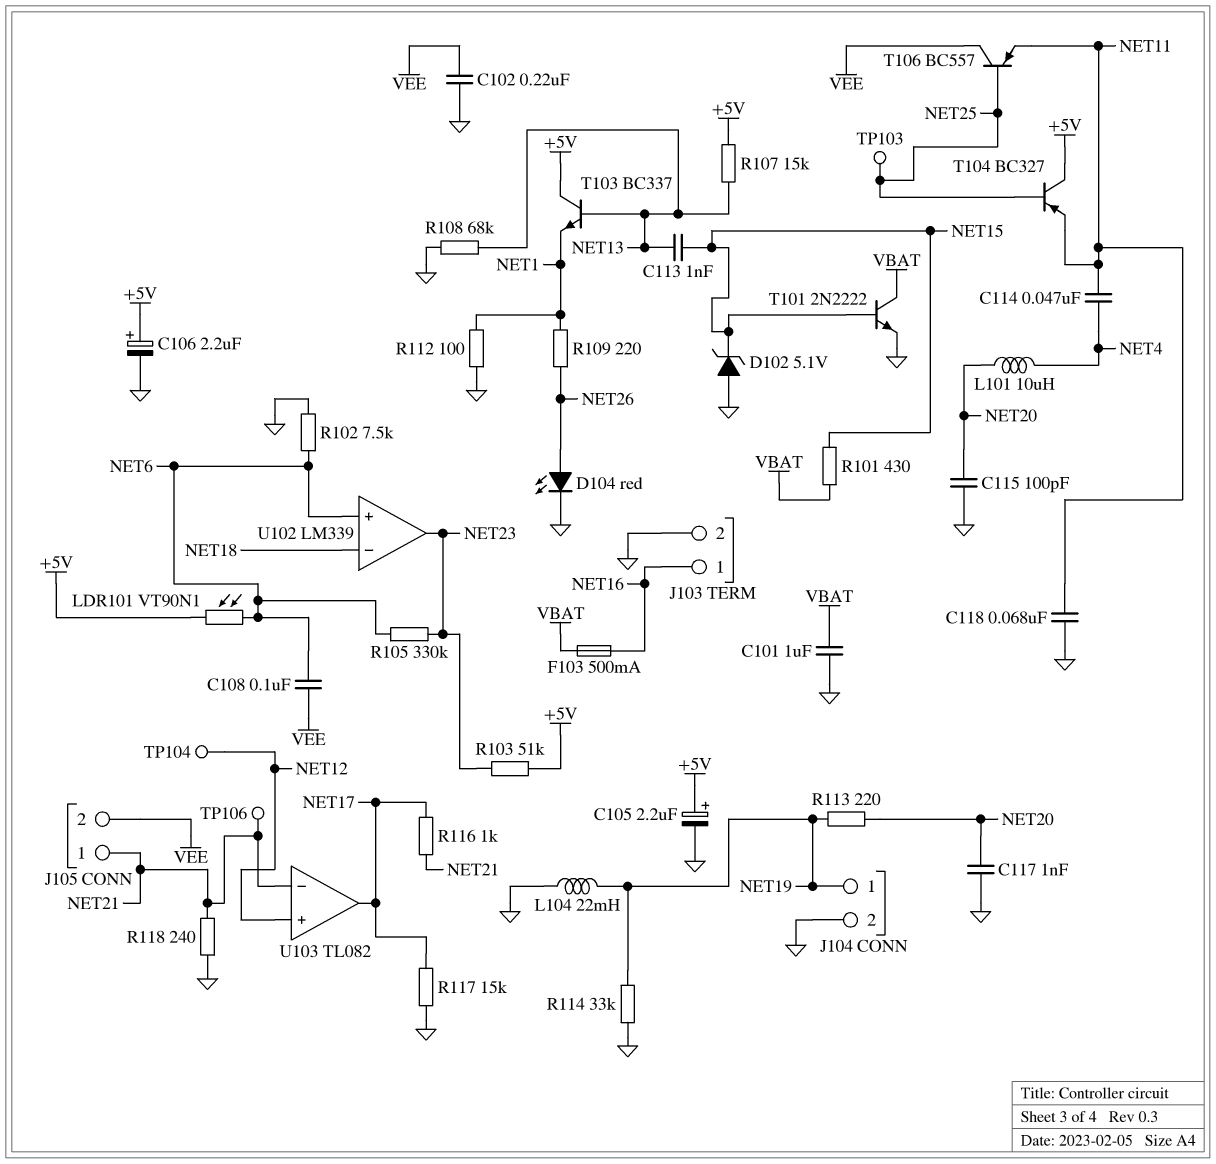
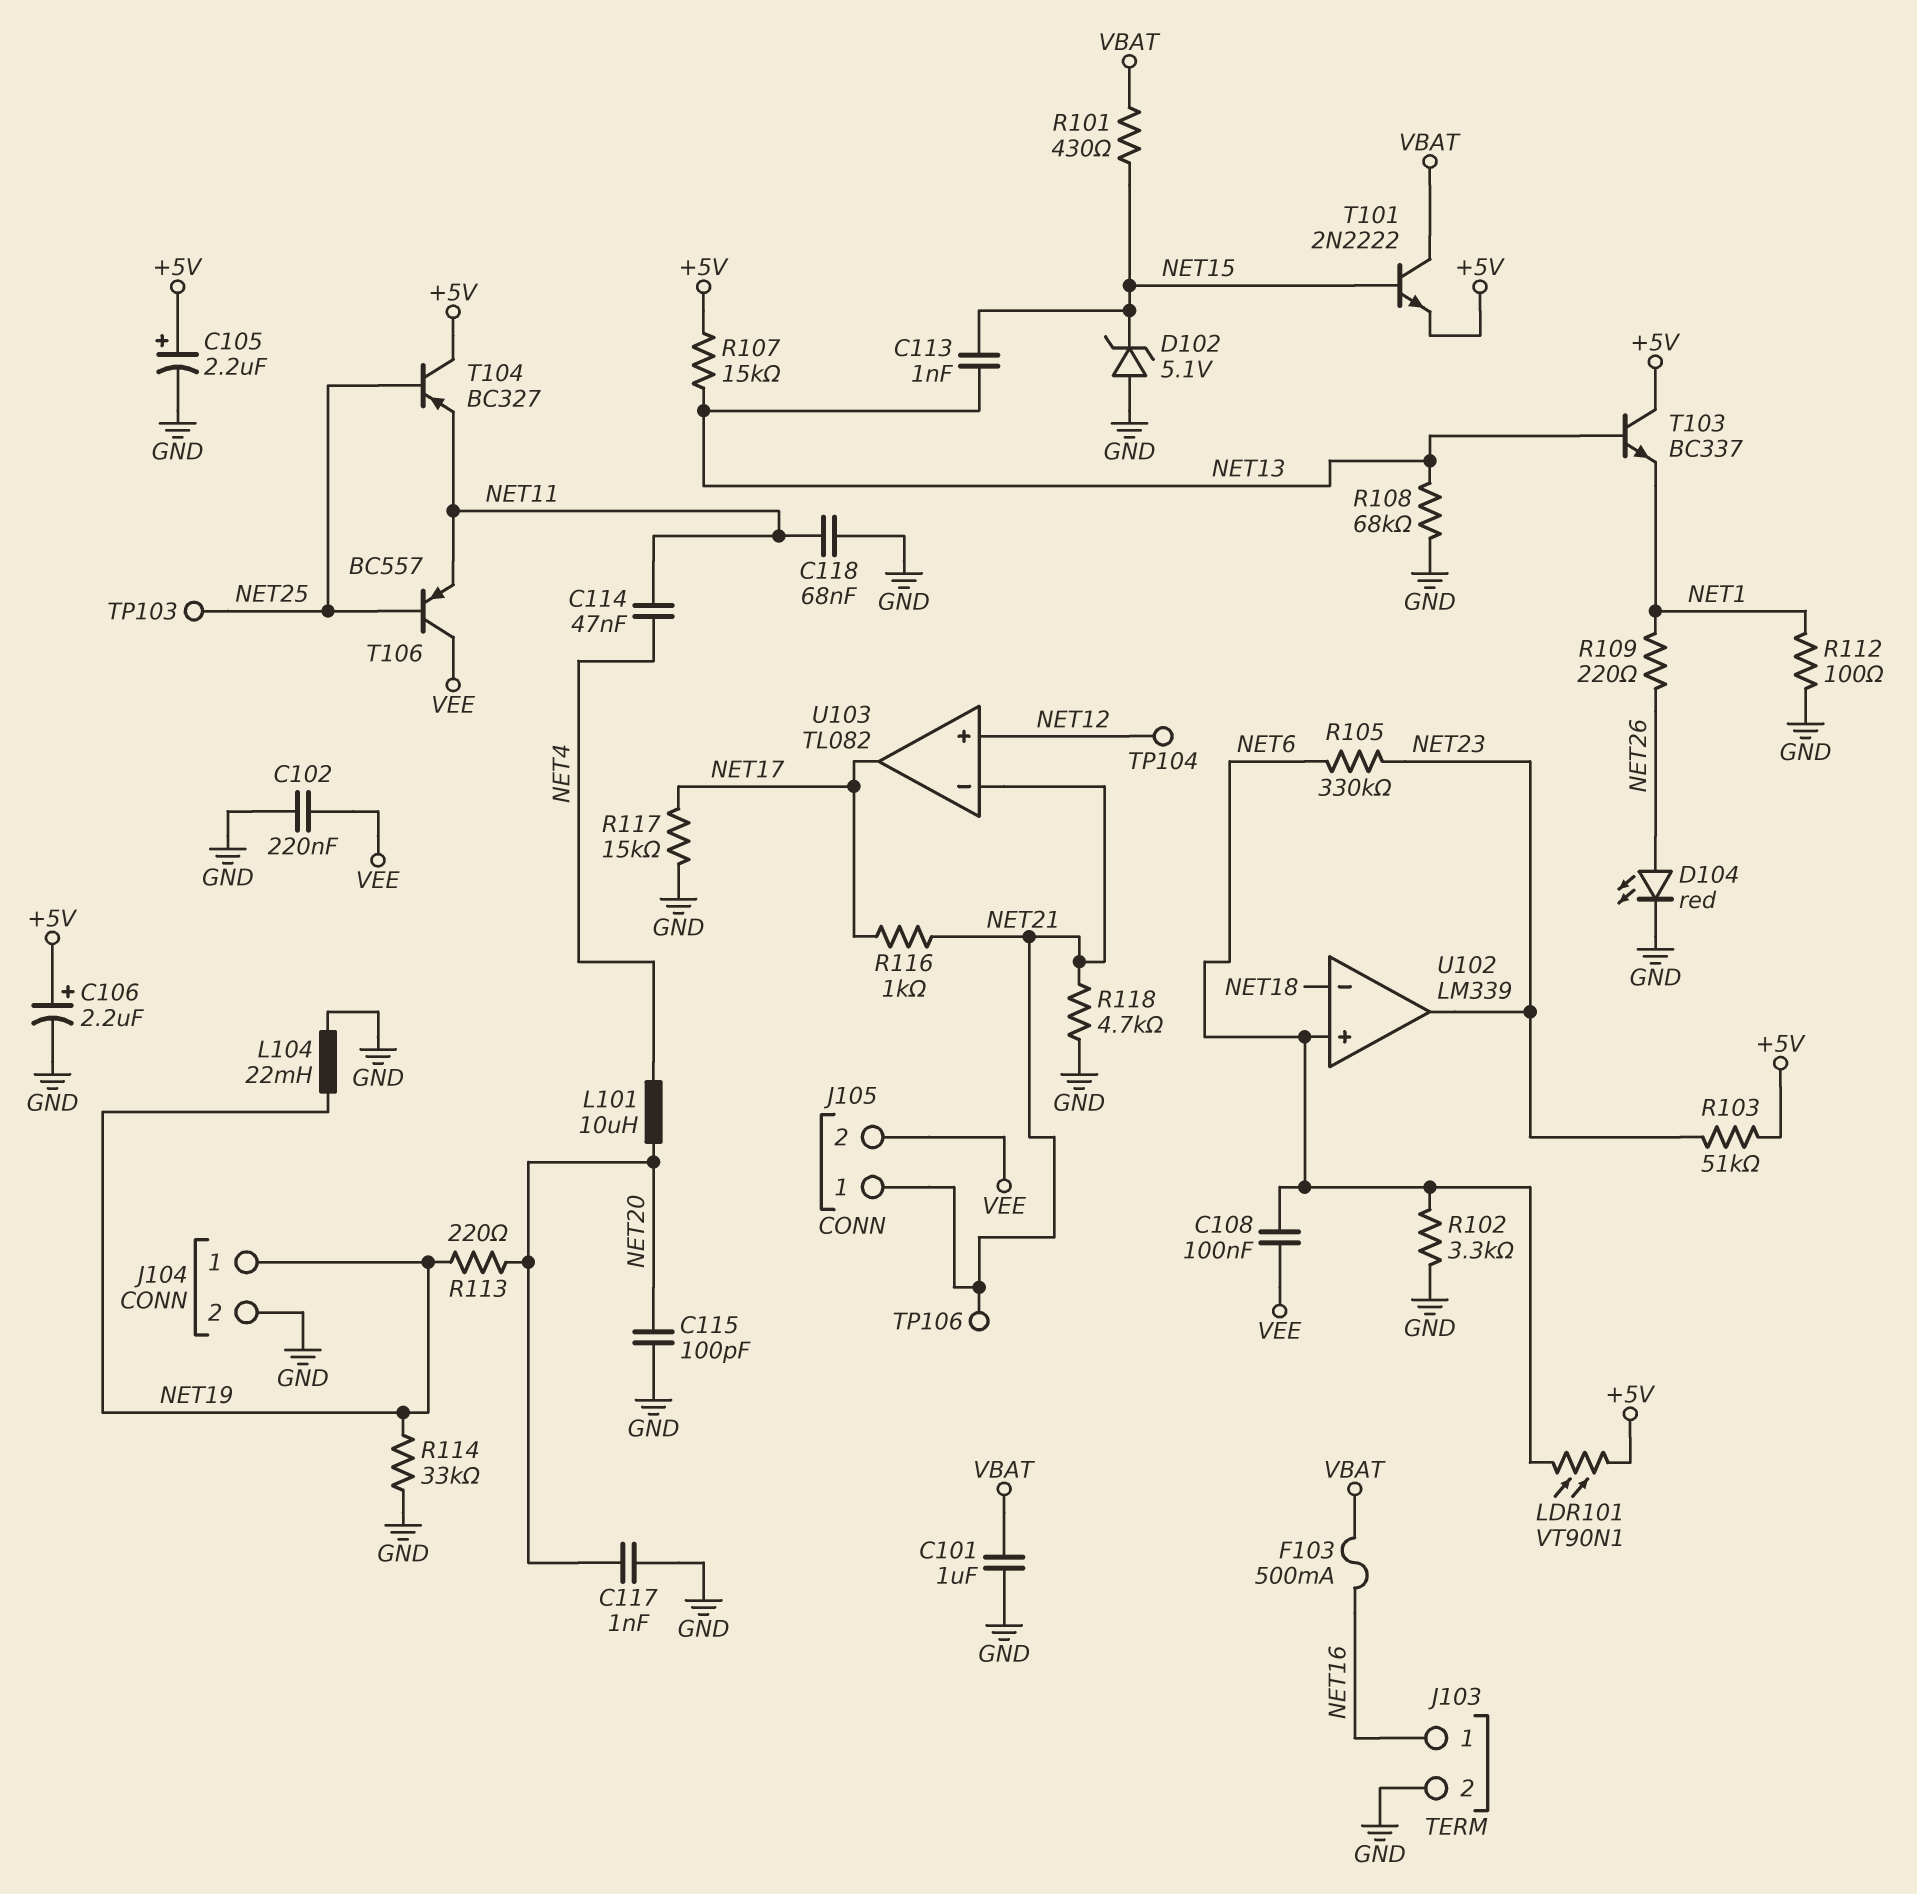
R102: 7.5k (GND, NET6) -> 3.3k (GND, NET6)
R118: 240 (GND, NET21) -> 4.7k (GND, NET21)
T101: NPN 2N2222 (B NET15, C VBAT, E GND) -> NPN 2N2222 (B NET15, C VBAT, E +5V)

